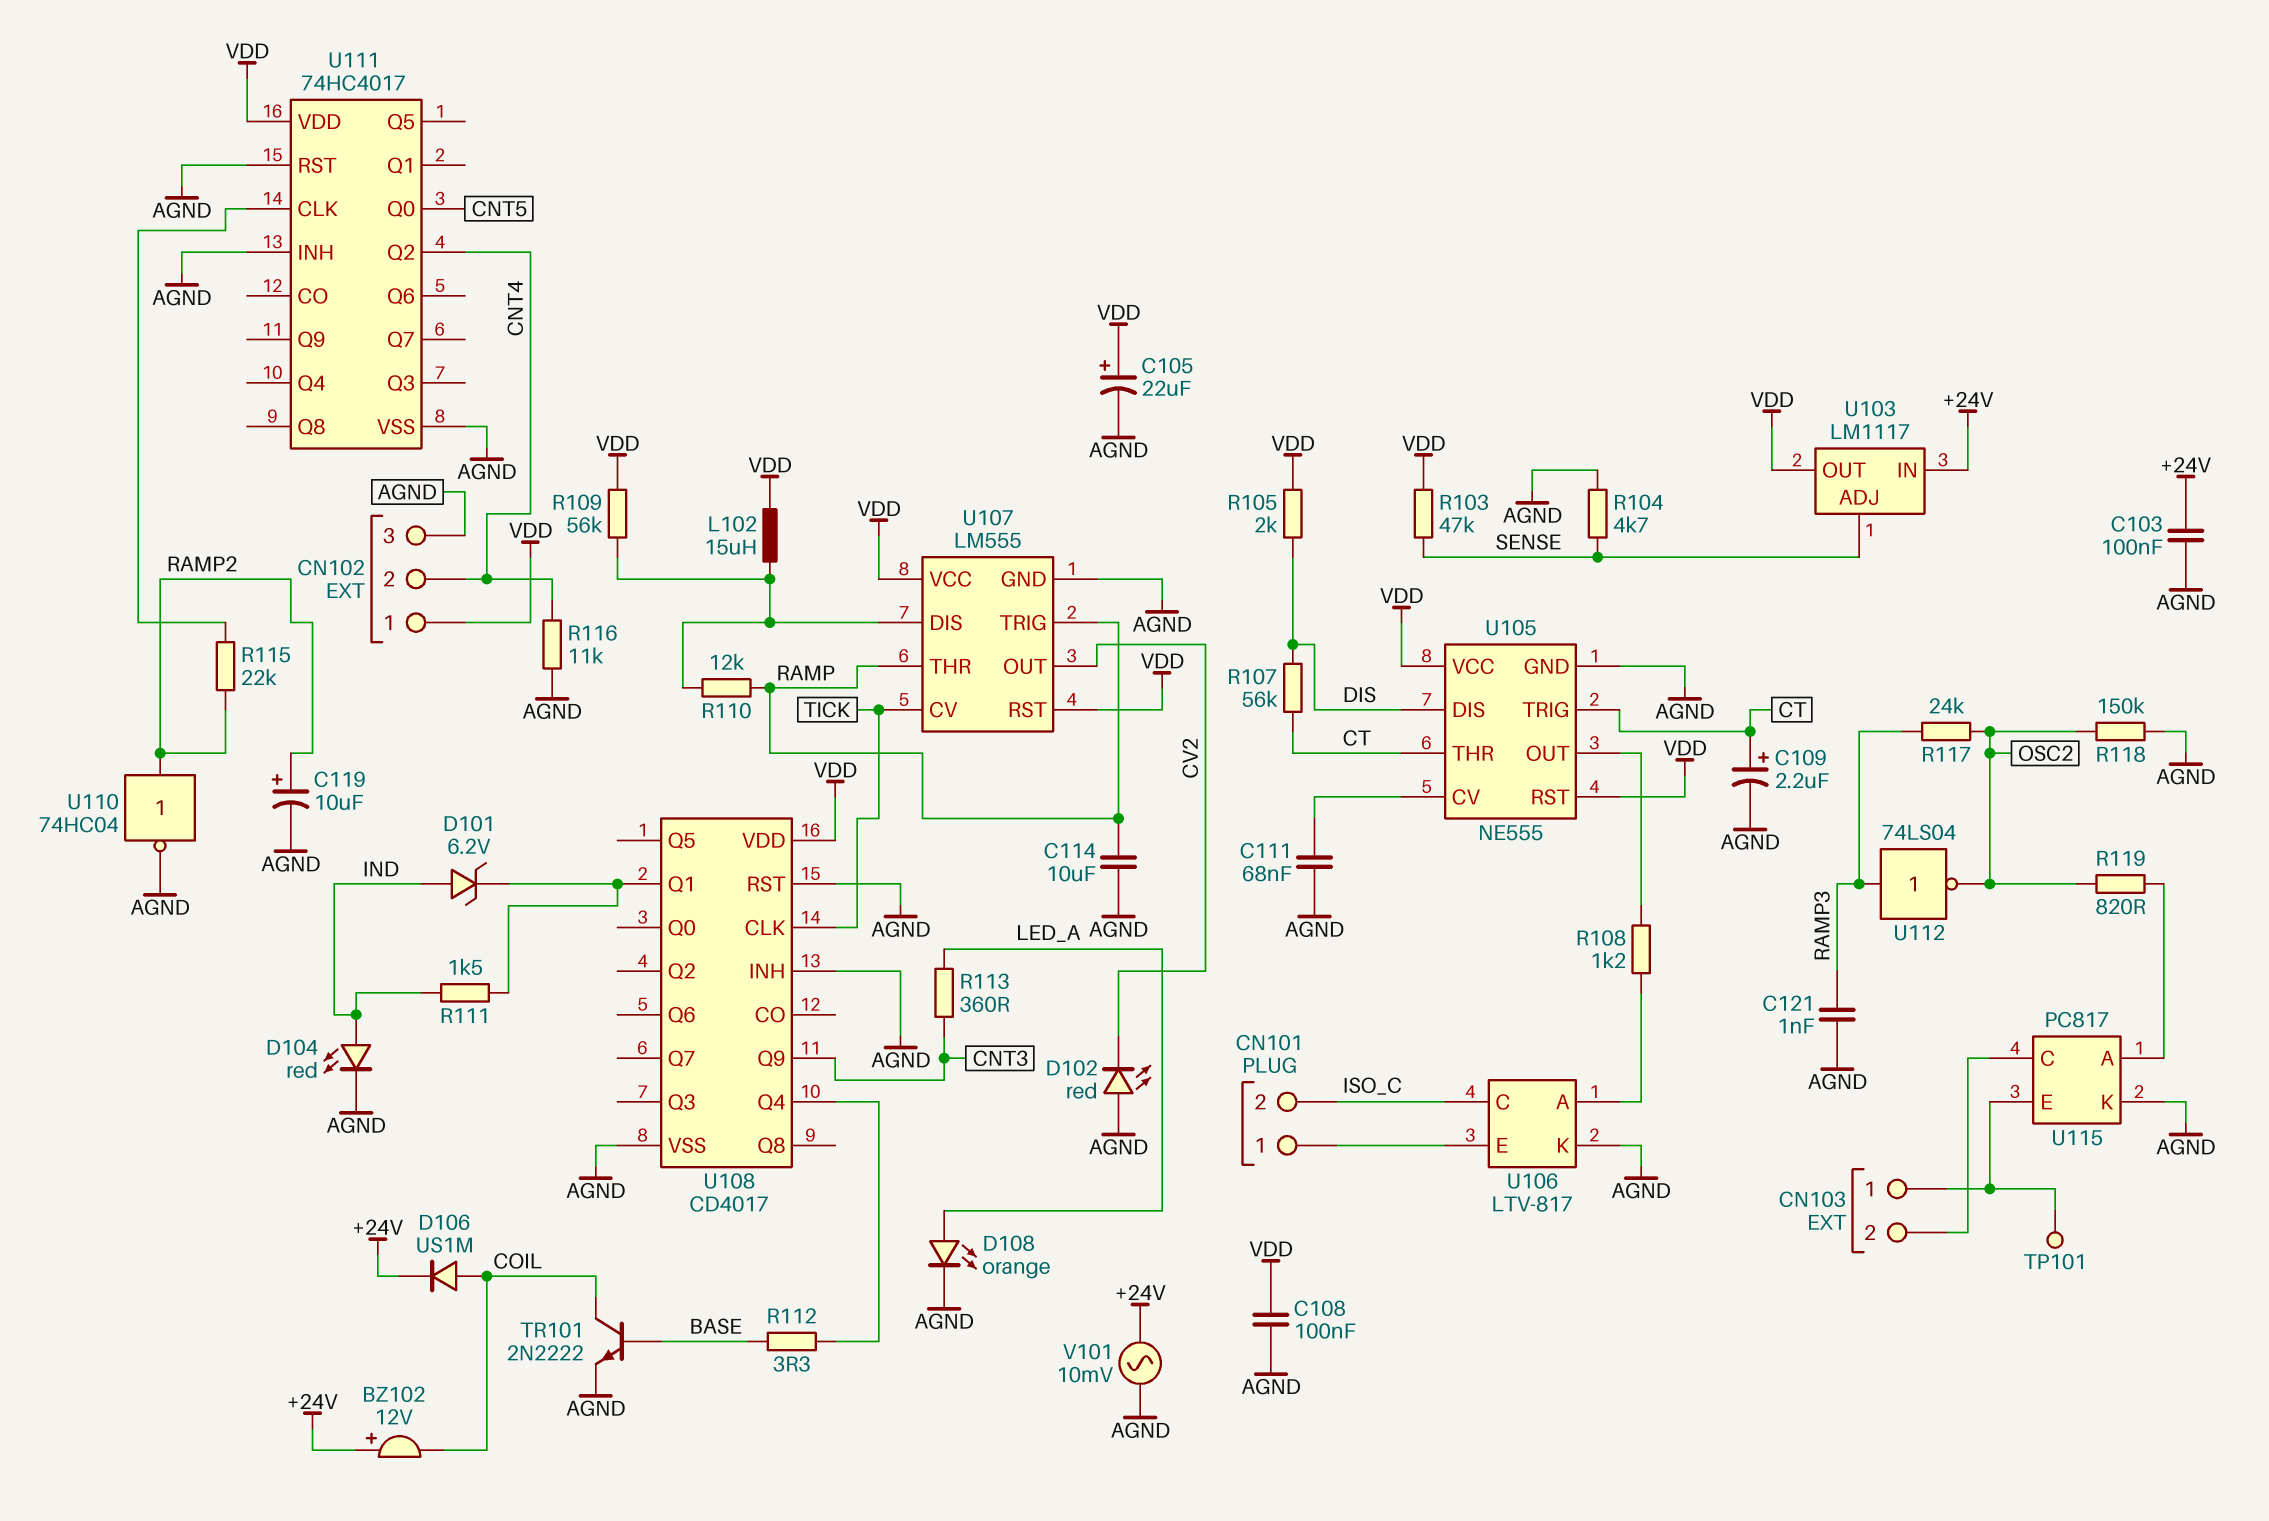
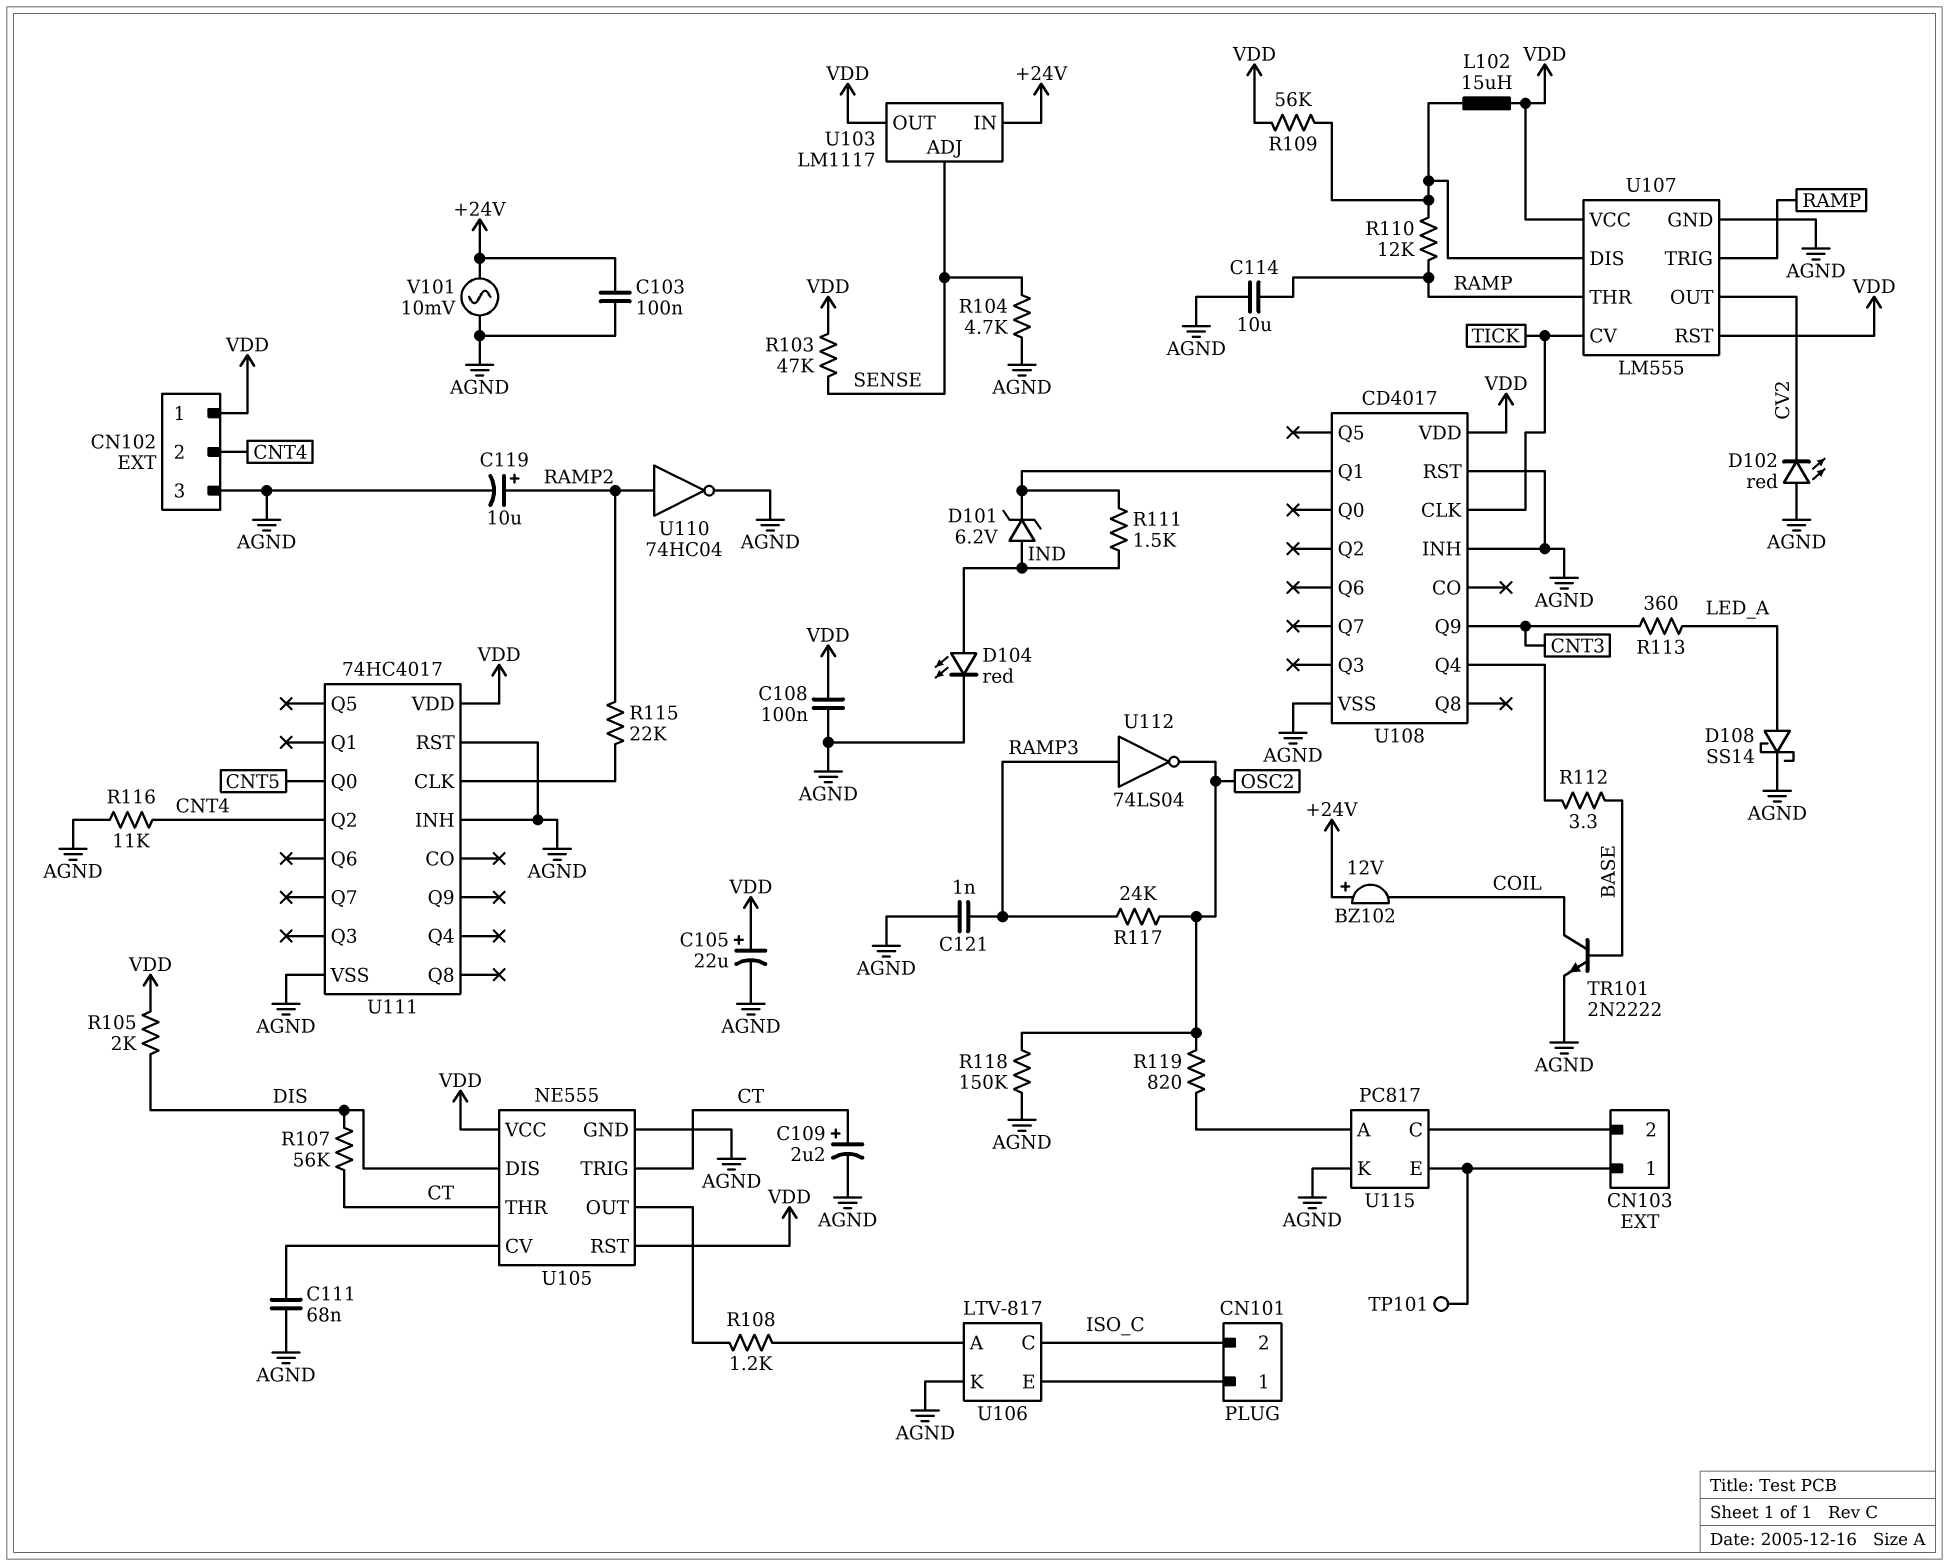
D106: diode US1M (A COIL, K +24V) -> none
D108: LED orange (A LED_A, K AGND) -> schottky SS14 (A LED_A, K AGND)

